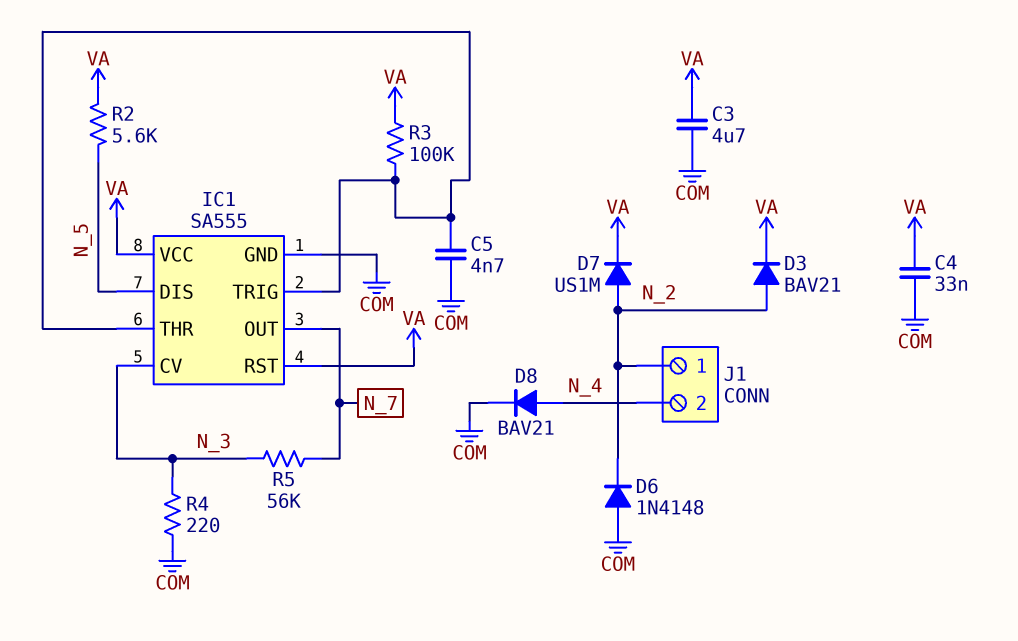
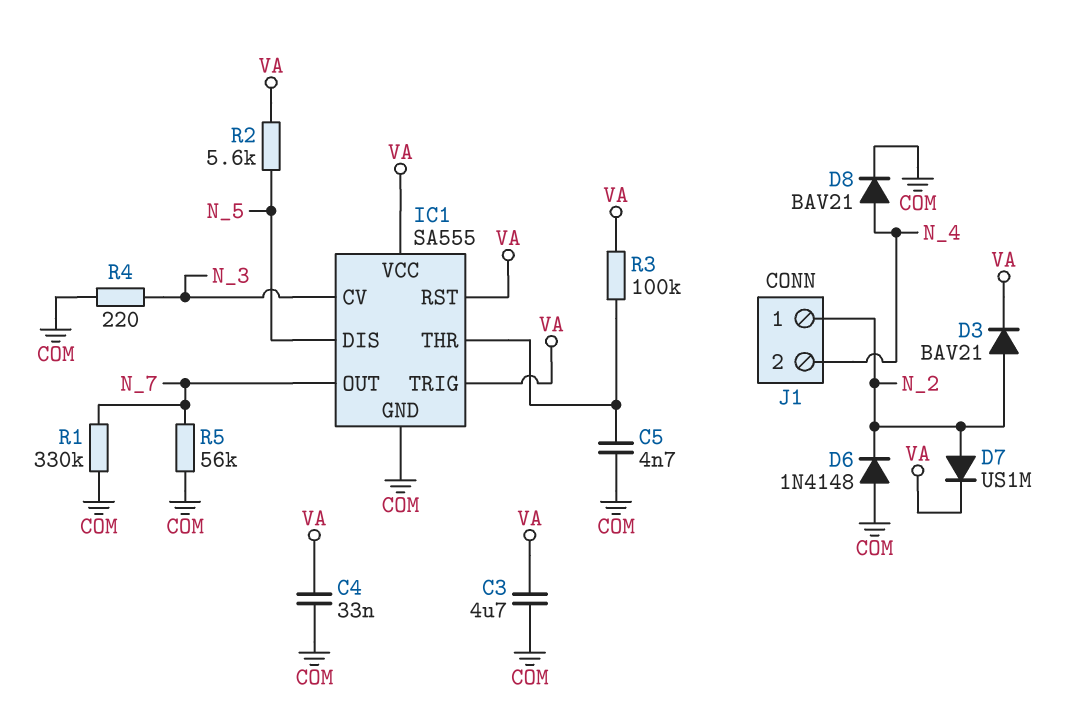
IC1 pin TRIG: IC1/THR -> VA
R1: none -> 330k (COM, N_7)
R5: 56k (N_3, N_7) -> 56k (COM, N_7)

